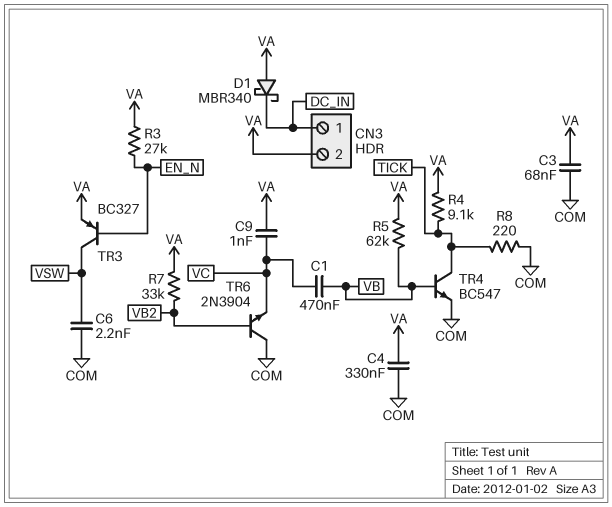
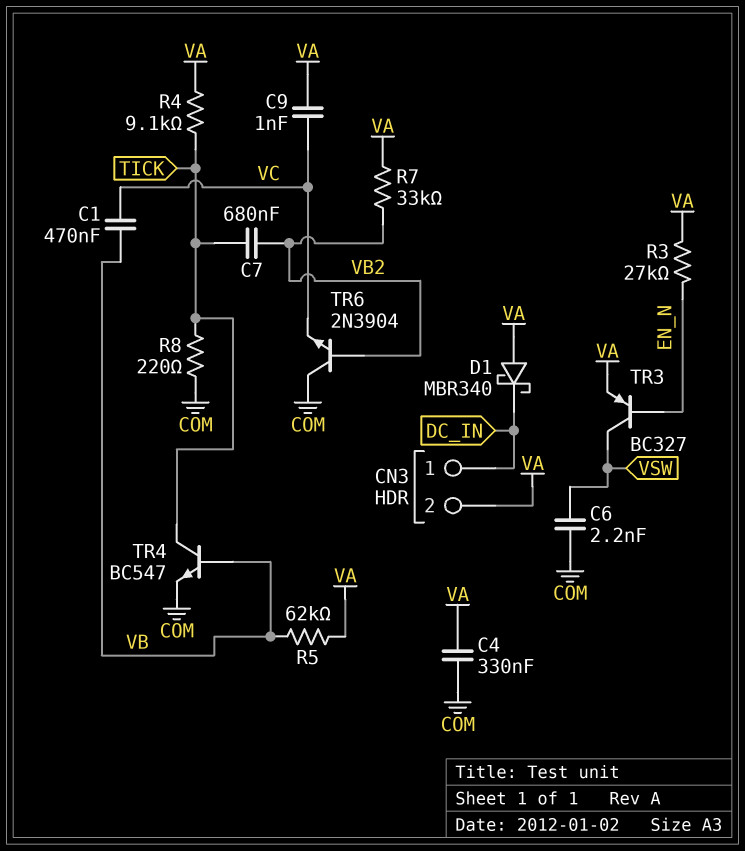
C3: 68nF (COM, VA) -> none
C7: none -> 680nF (TICK, VB2)

